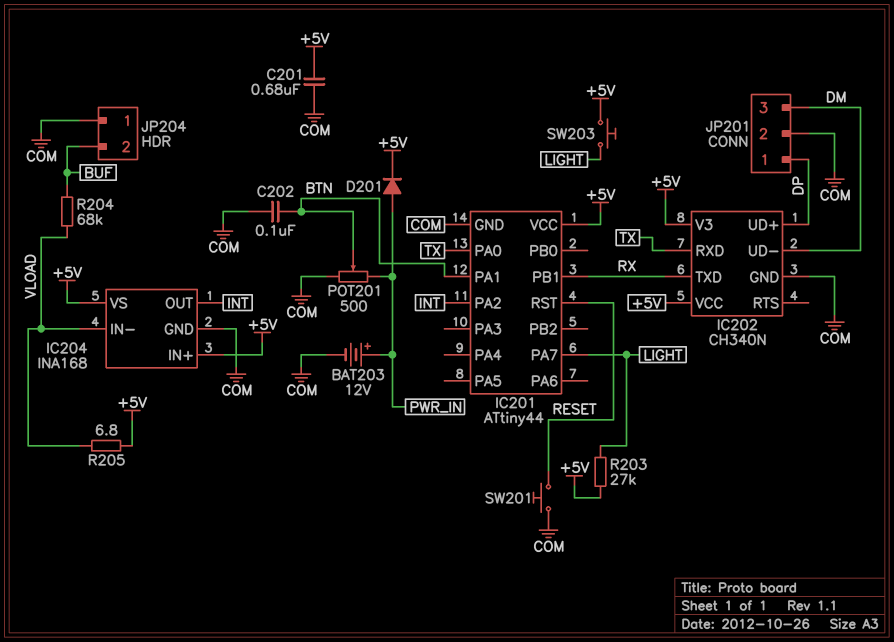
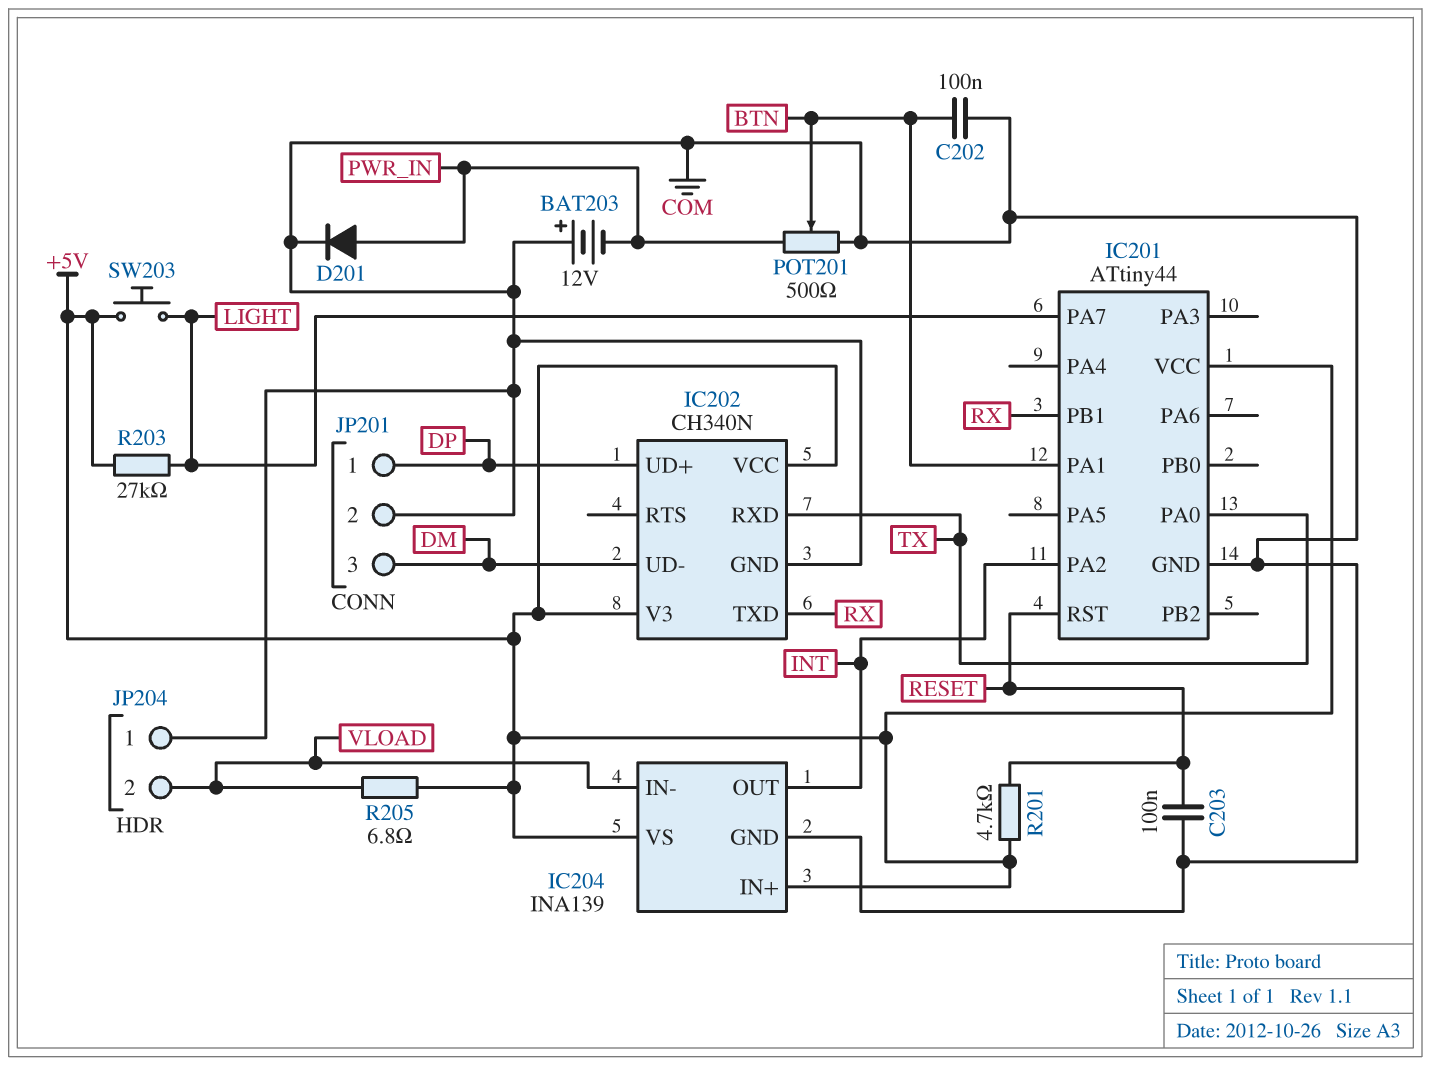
BAT203: 12V (plus PWR_IN, minus COM) -> 12V (plus COM, minus PWR_IN)
C201: 680nF (+5V, COM) -> none
C203: none -> 100nF (COM, RESET)
D201: diode (A PWR_IN, K +5V) -> diode (A PWR_IN, K COM)
IC204: INA168 -> INA139
JP204 pin 2: BUF -> VLOAD
R201: none -> 4.7k (+5V, RESET)
R204: 68k (BUF, VLOAD) -> none
SW201: button (COM, RESET) -> none

